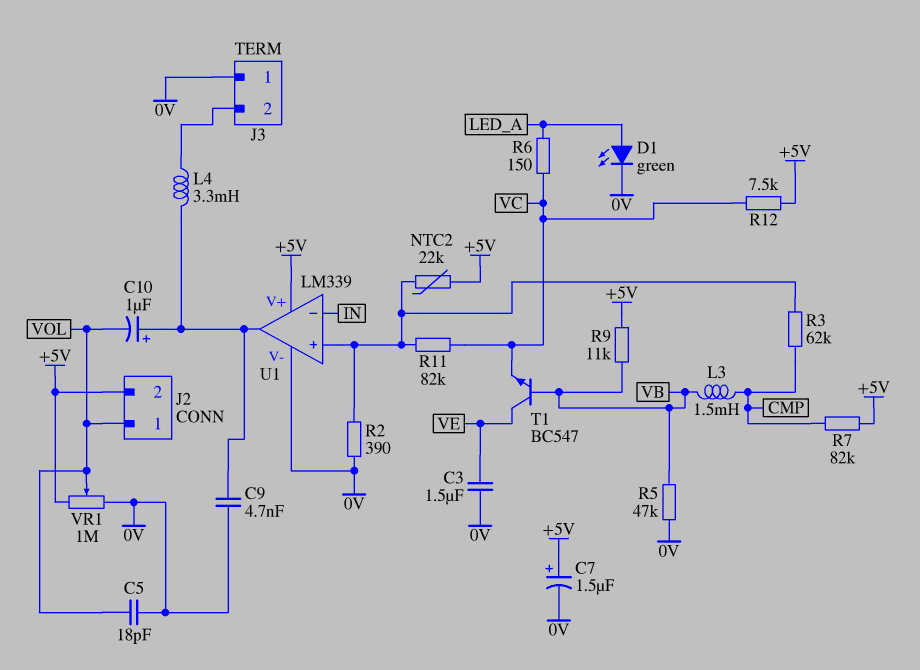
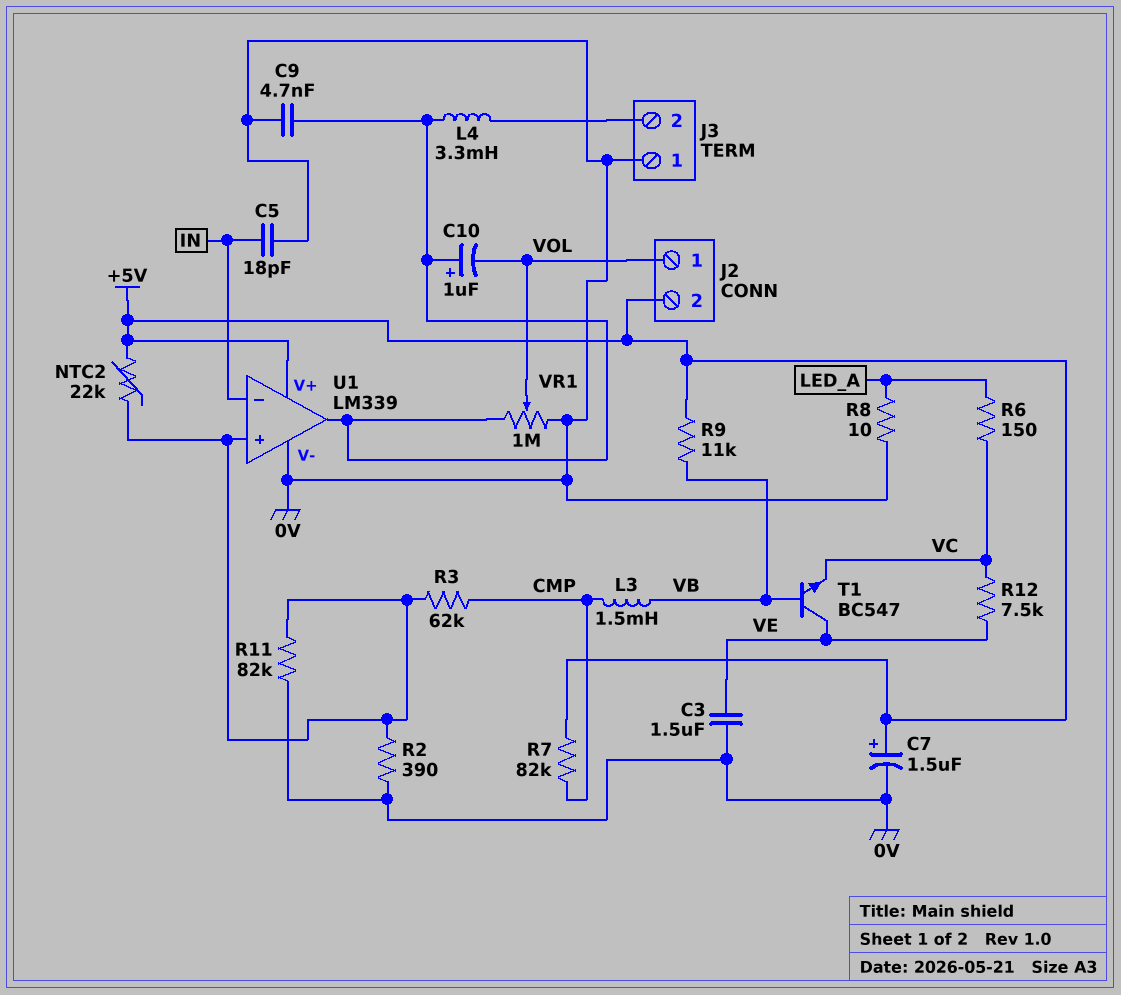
C5: 18pF (0V, VOL) -> 18pF (0V, IN)
D1: LED green (A LED_A, K 0V) -> none
R5: 47k (0V, VB) -> none
R8: none -> 10 (0V, LED_A)
R11: 82k (U1/in+, VC) -> 82k (0V, U1/in+)
R12: 7.5k (+5V, VC) -> 7.5k (VC, VE)
VR1: 1M (+5V, 0V, wiper VOL) -> 1M (0V, U1/out, wiper VOL)

